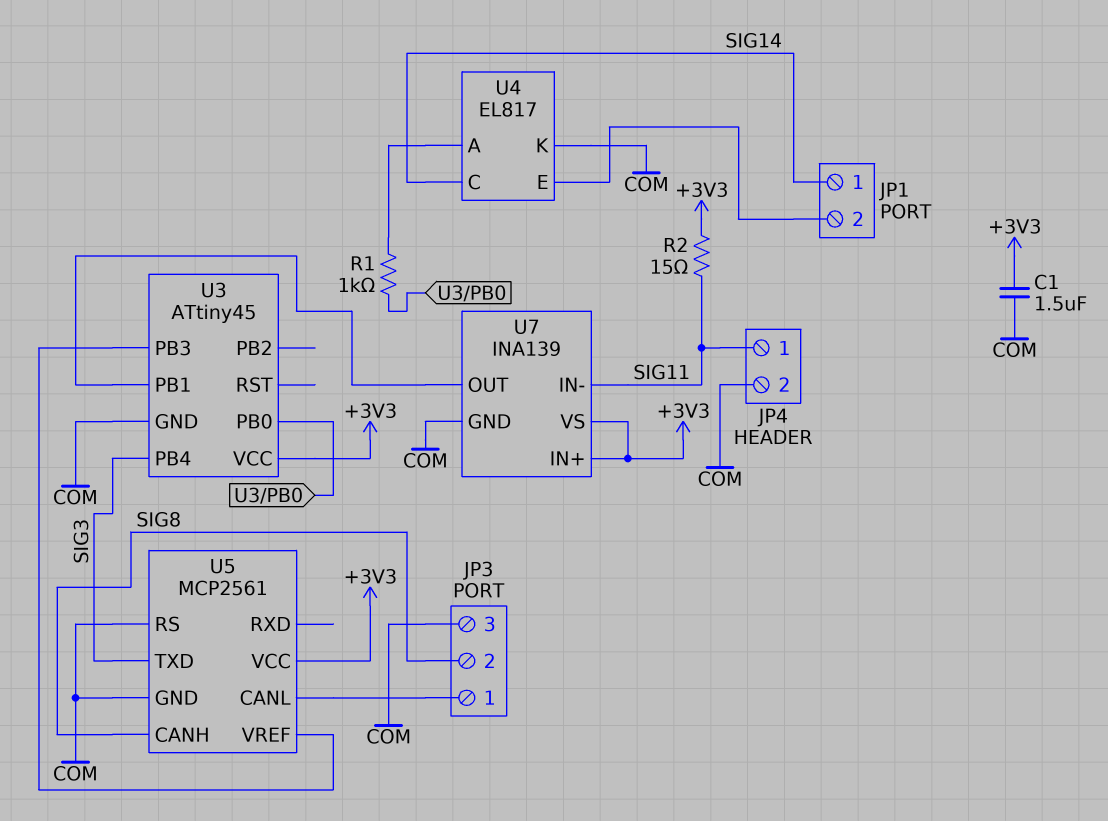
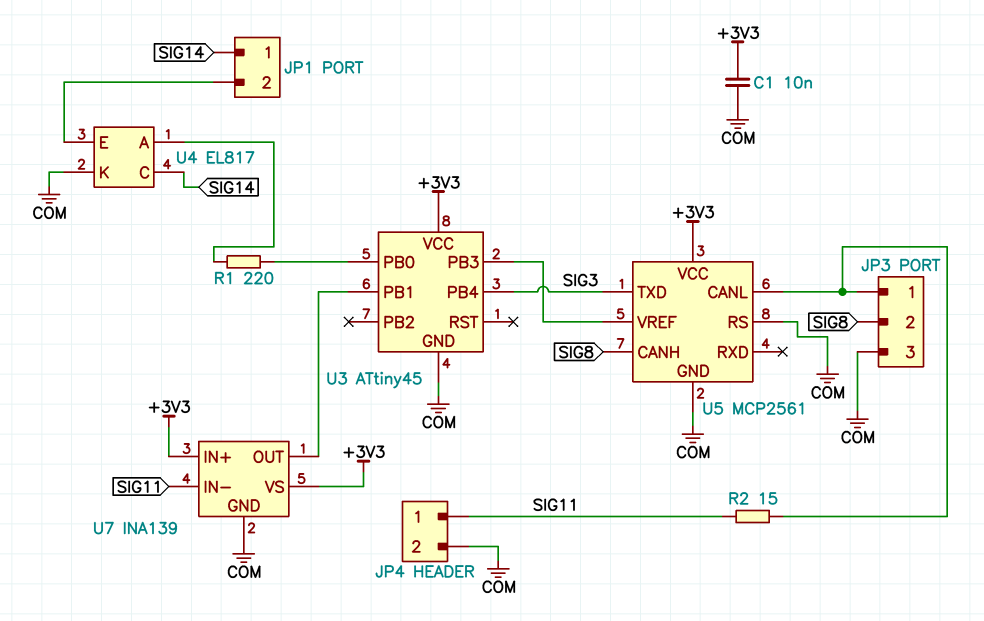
C1: 1.5uF (+3V3, COM) -> 10nF (+3V3, COM)
R1: 1k (U3/PB0, U4/A) -> 220 (U3/PB0, U4/A)
R2: 15 (+3V3, SIG11) -> 15 (JP3/1, SIG11)

